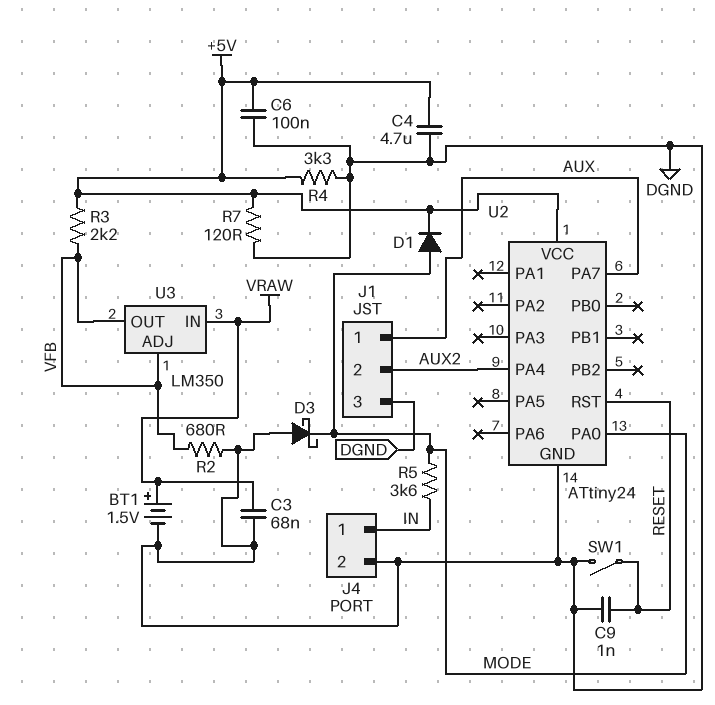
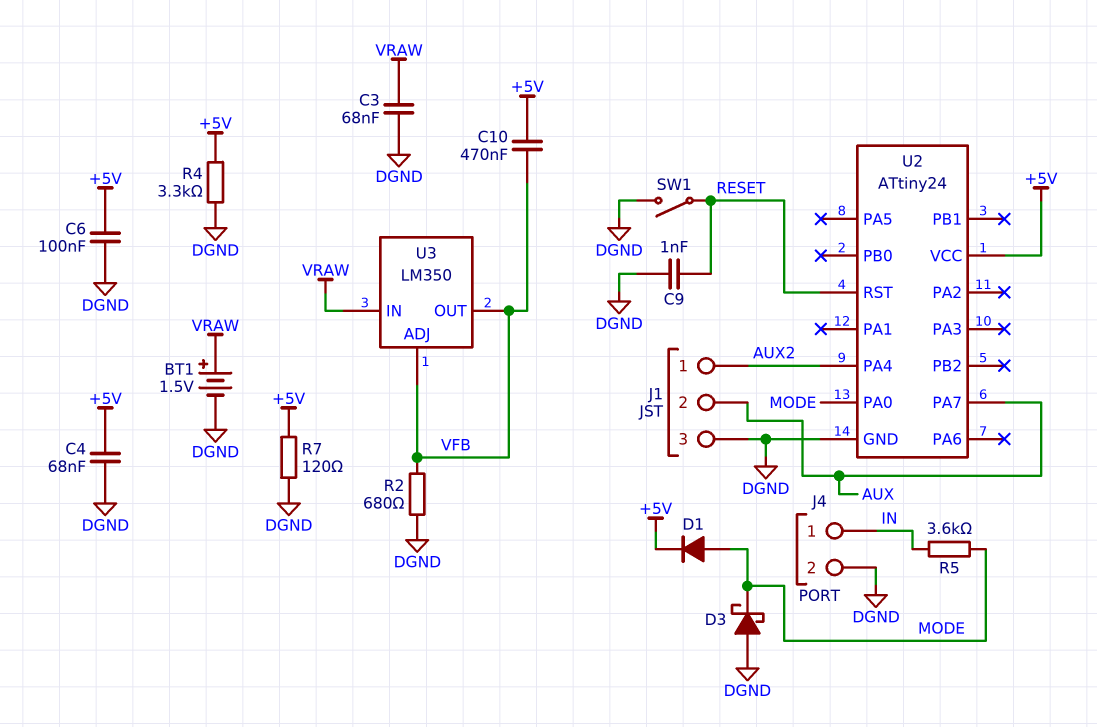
C4: 4.7uF (+5V, DGND) -> 68nF (+5V, DGND)
C10: none -> 470nF (+5V, VFB)
J1 pin 1: AUX -> AUX2
J1 pin 2: AUX2 -> AUX
R3: 2.2k (+5V, VFB) -> none

